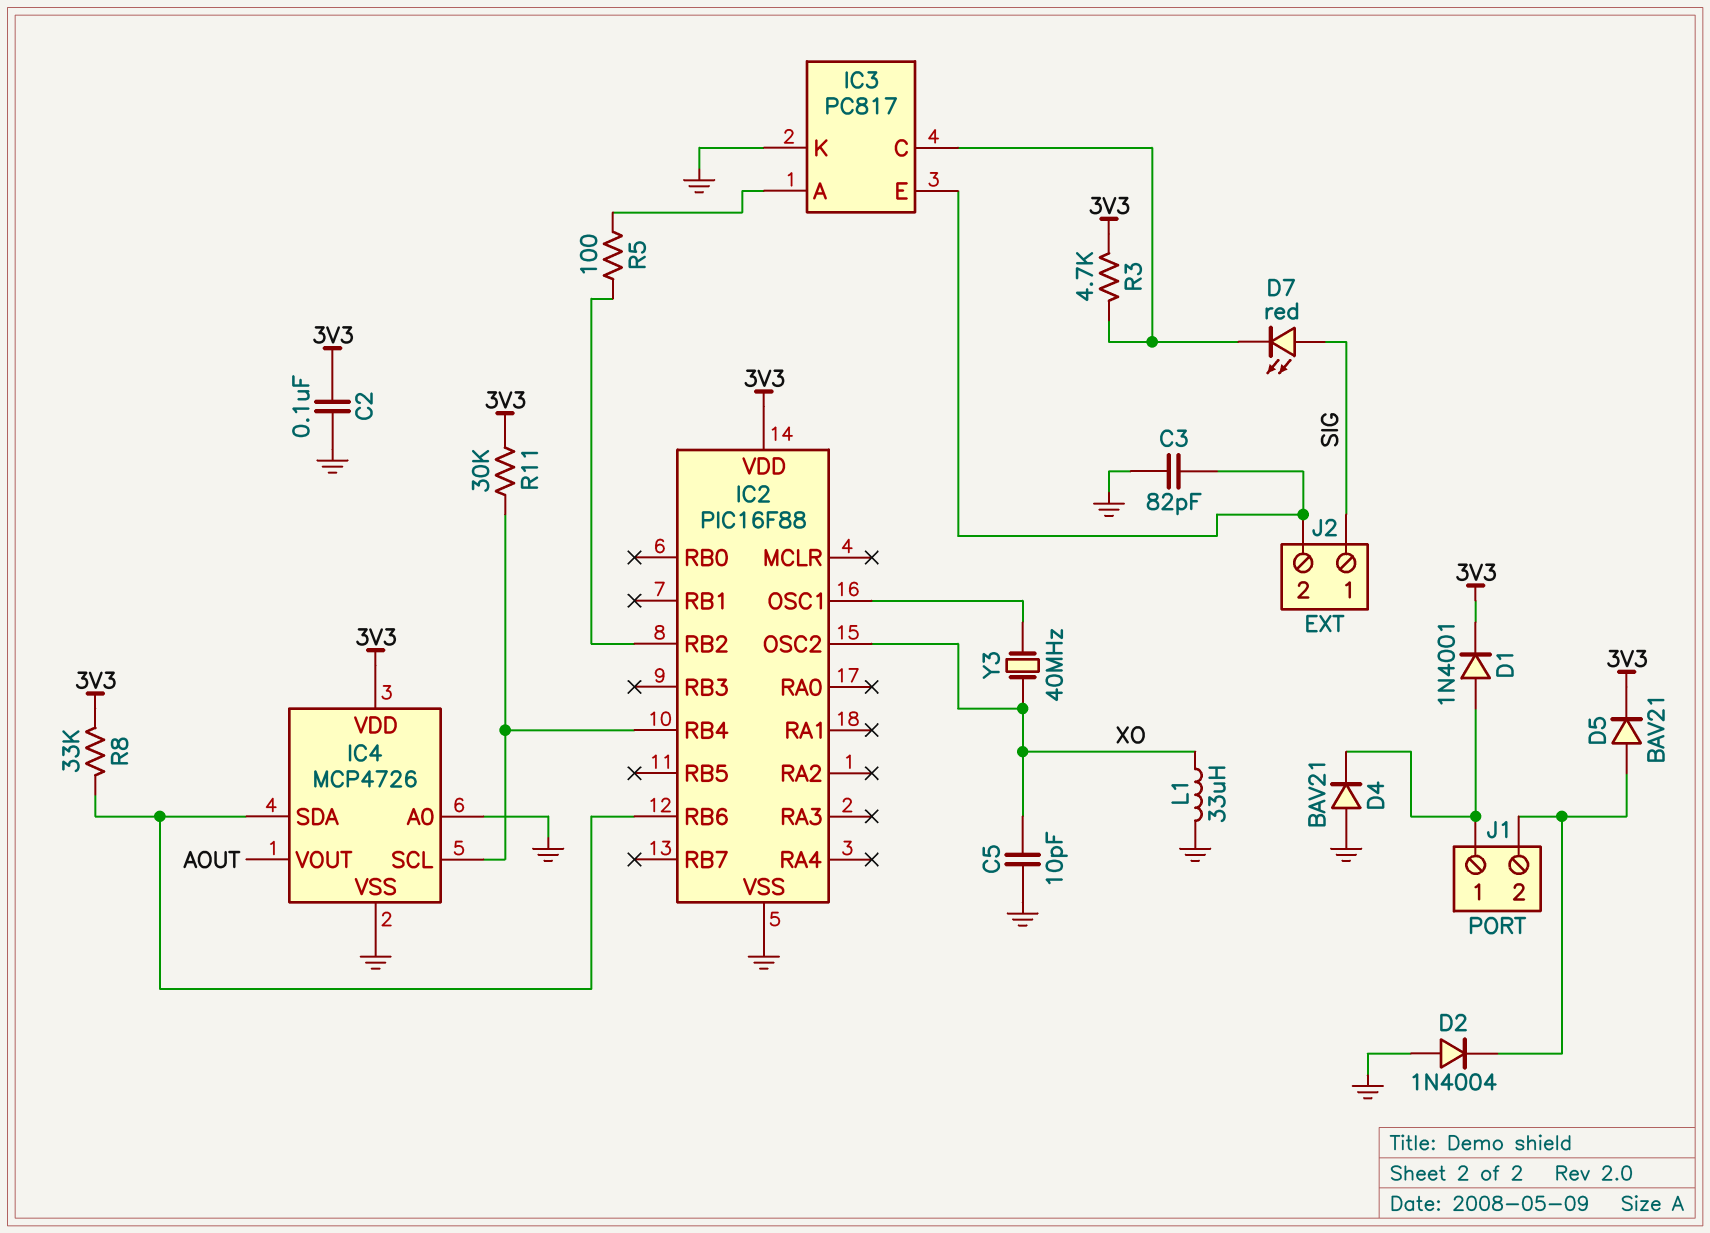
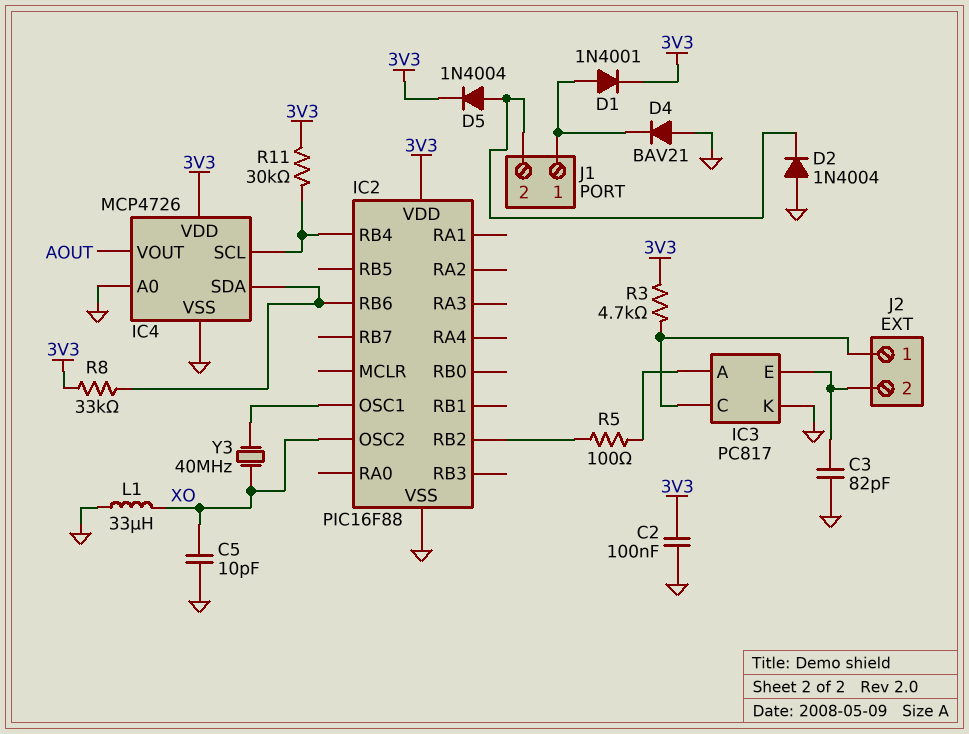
D5: diode BAV21 (A J1/2, K 3V3) -> diode 1N4004 (A J1/2, K 3V3)
D7: LED red (A SIG, K IC3/C) -> none
J2 pin 1: SIG -> IC3/C

